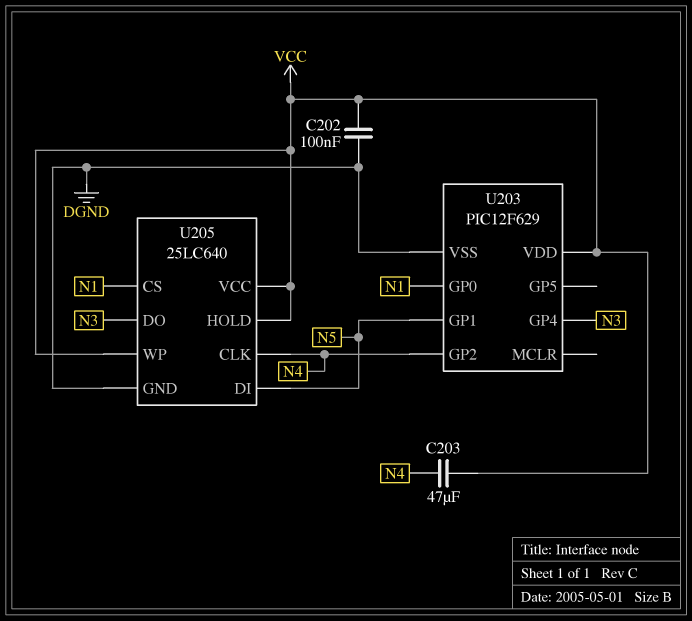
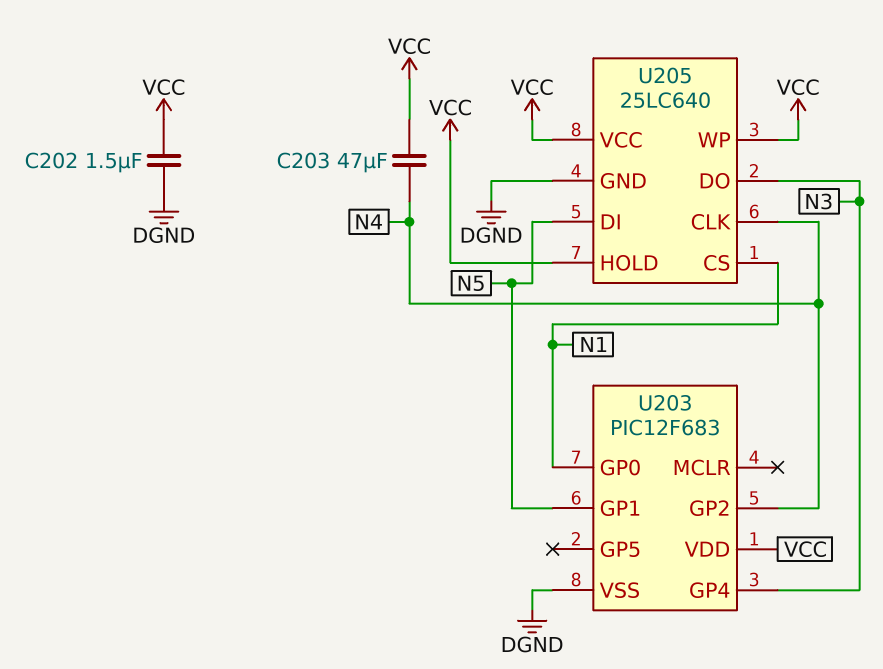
C202: 100nF (DGND, VCC) -> 1.5uF (DGND, VCC)
U203: PIC12F629 -> PIC12F683

